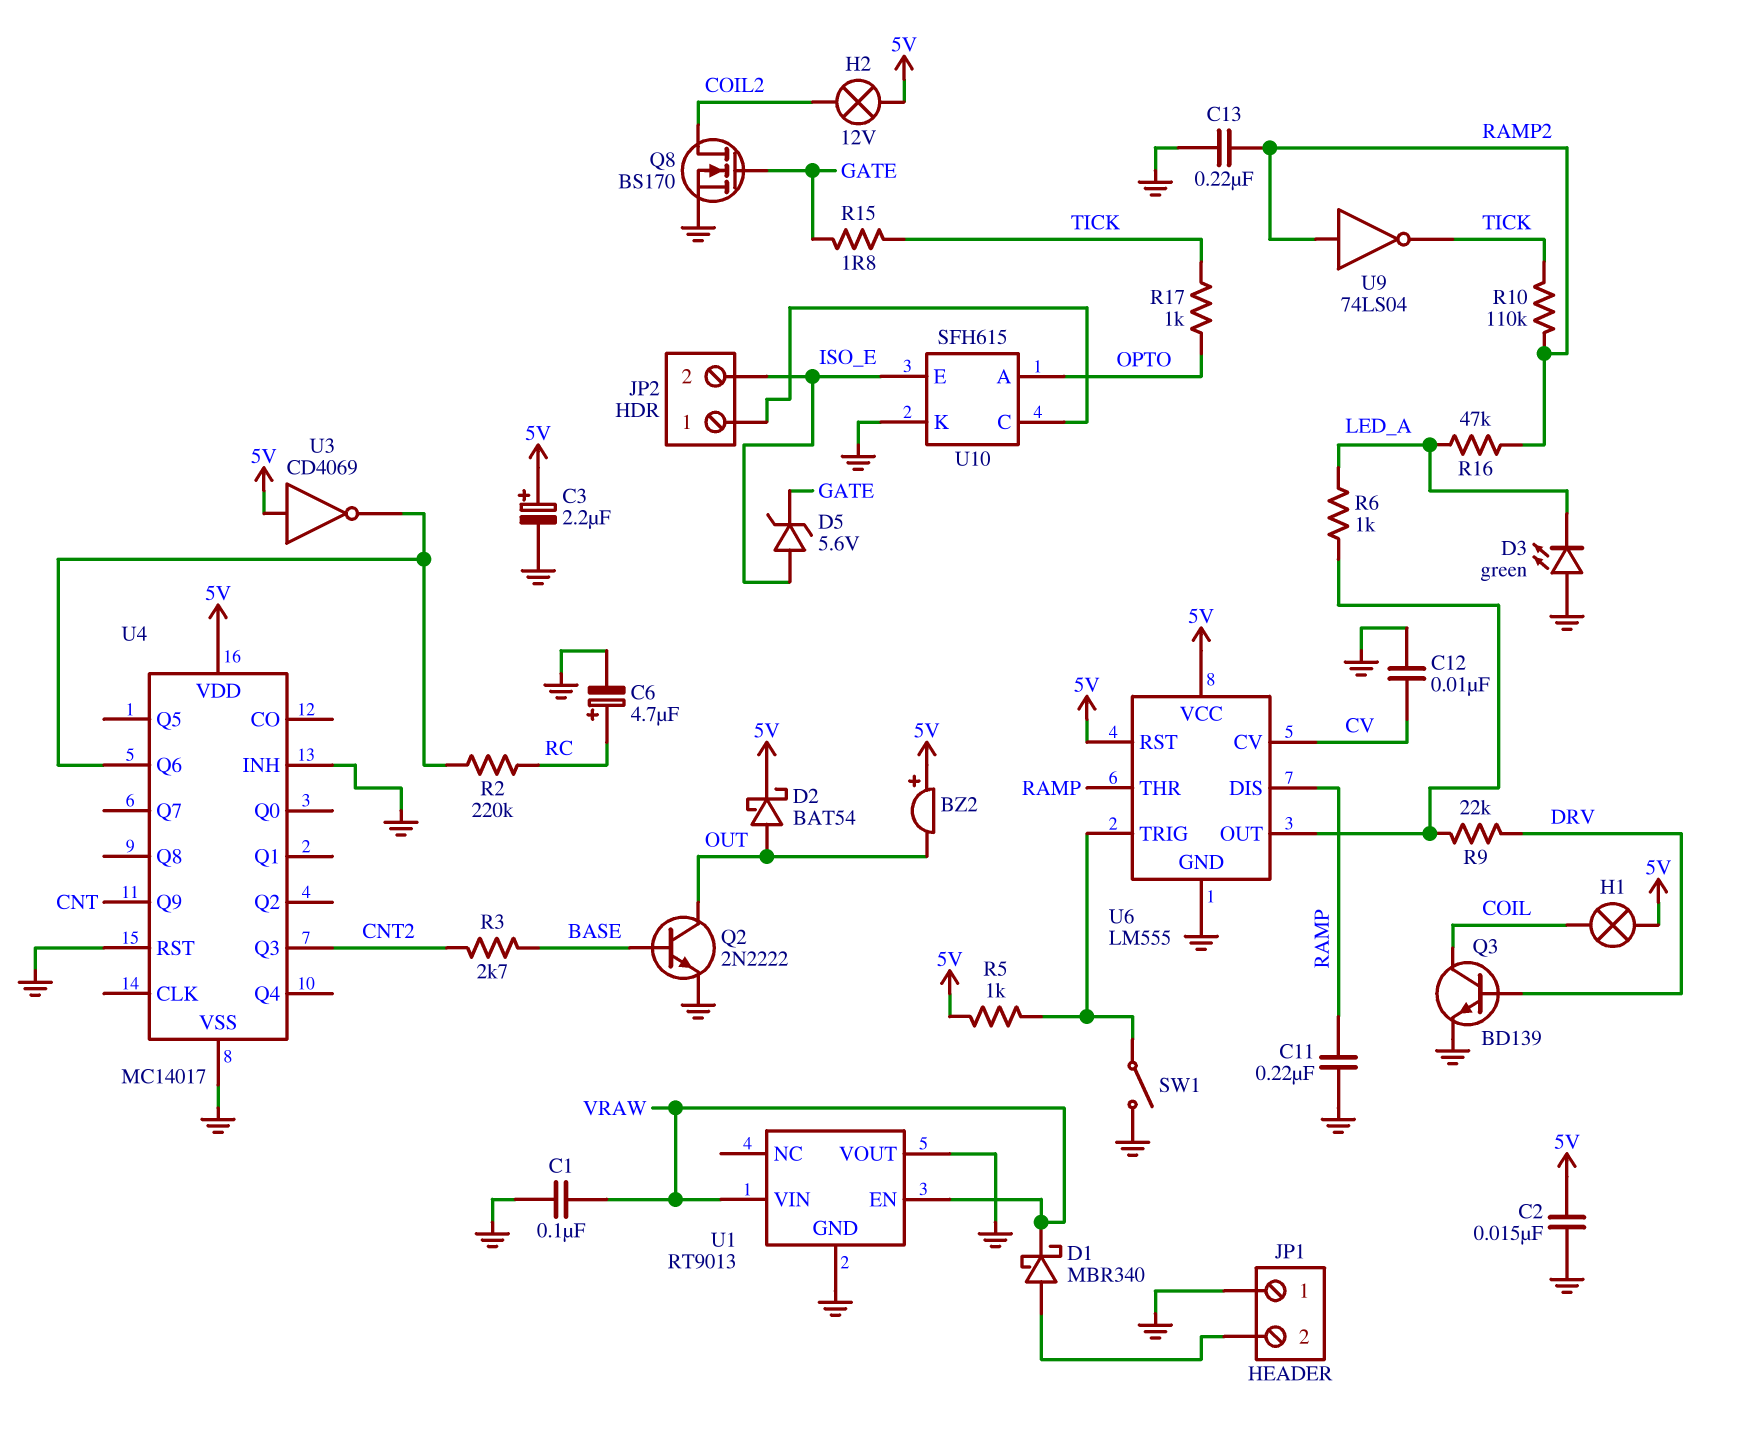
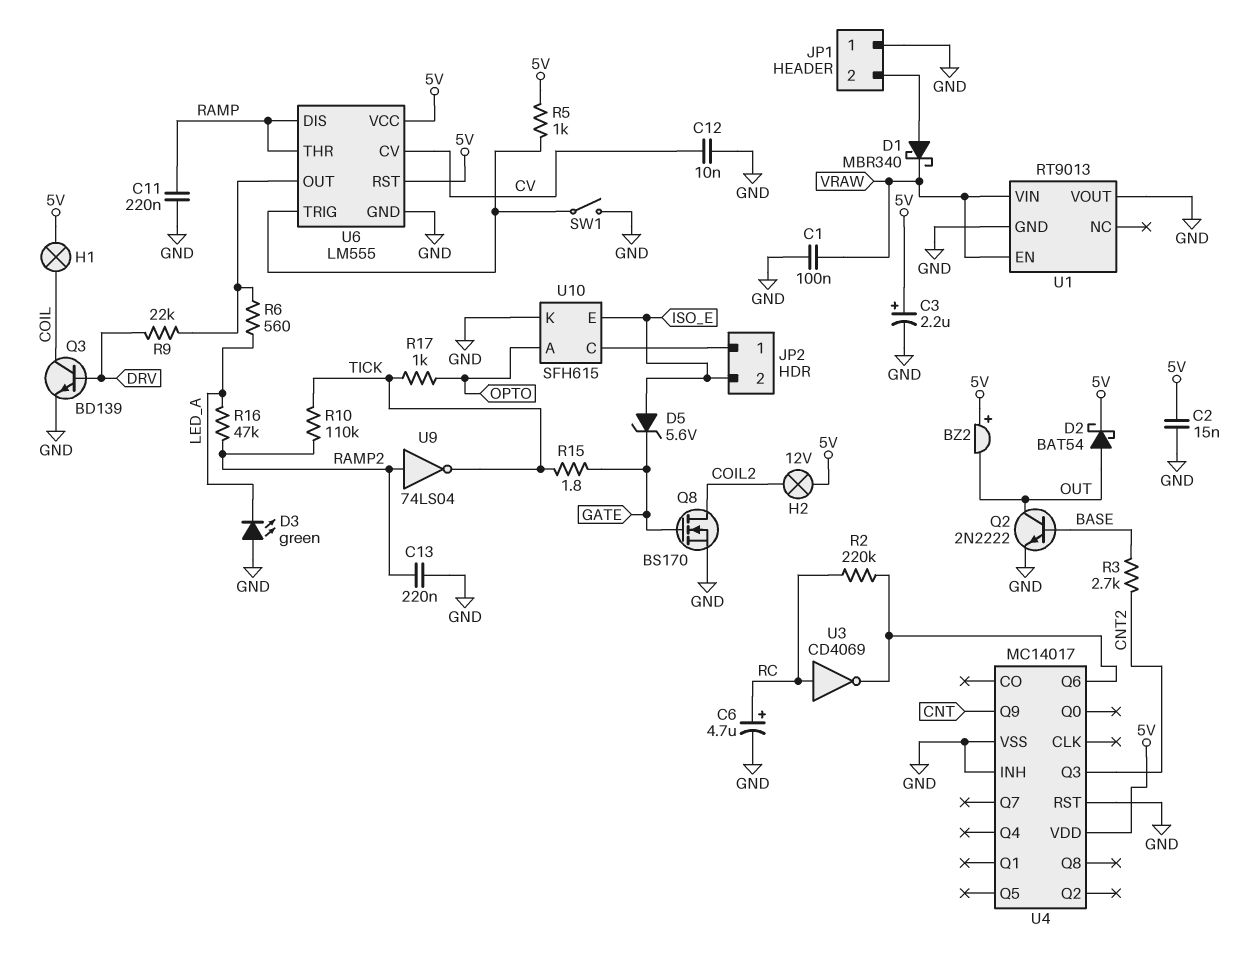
R6: 1k (LED_A, U6/OUT) -> 560 (LED_A, U6/OUT)
U3: NOT CD4069 (in 5V, out U4/Q6) -> NOT CD4069 (in RC, out U4/Q6)

